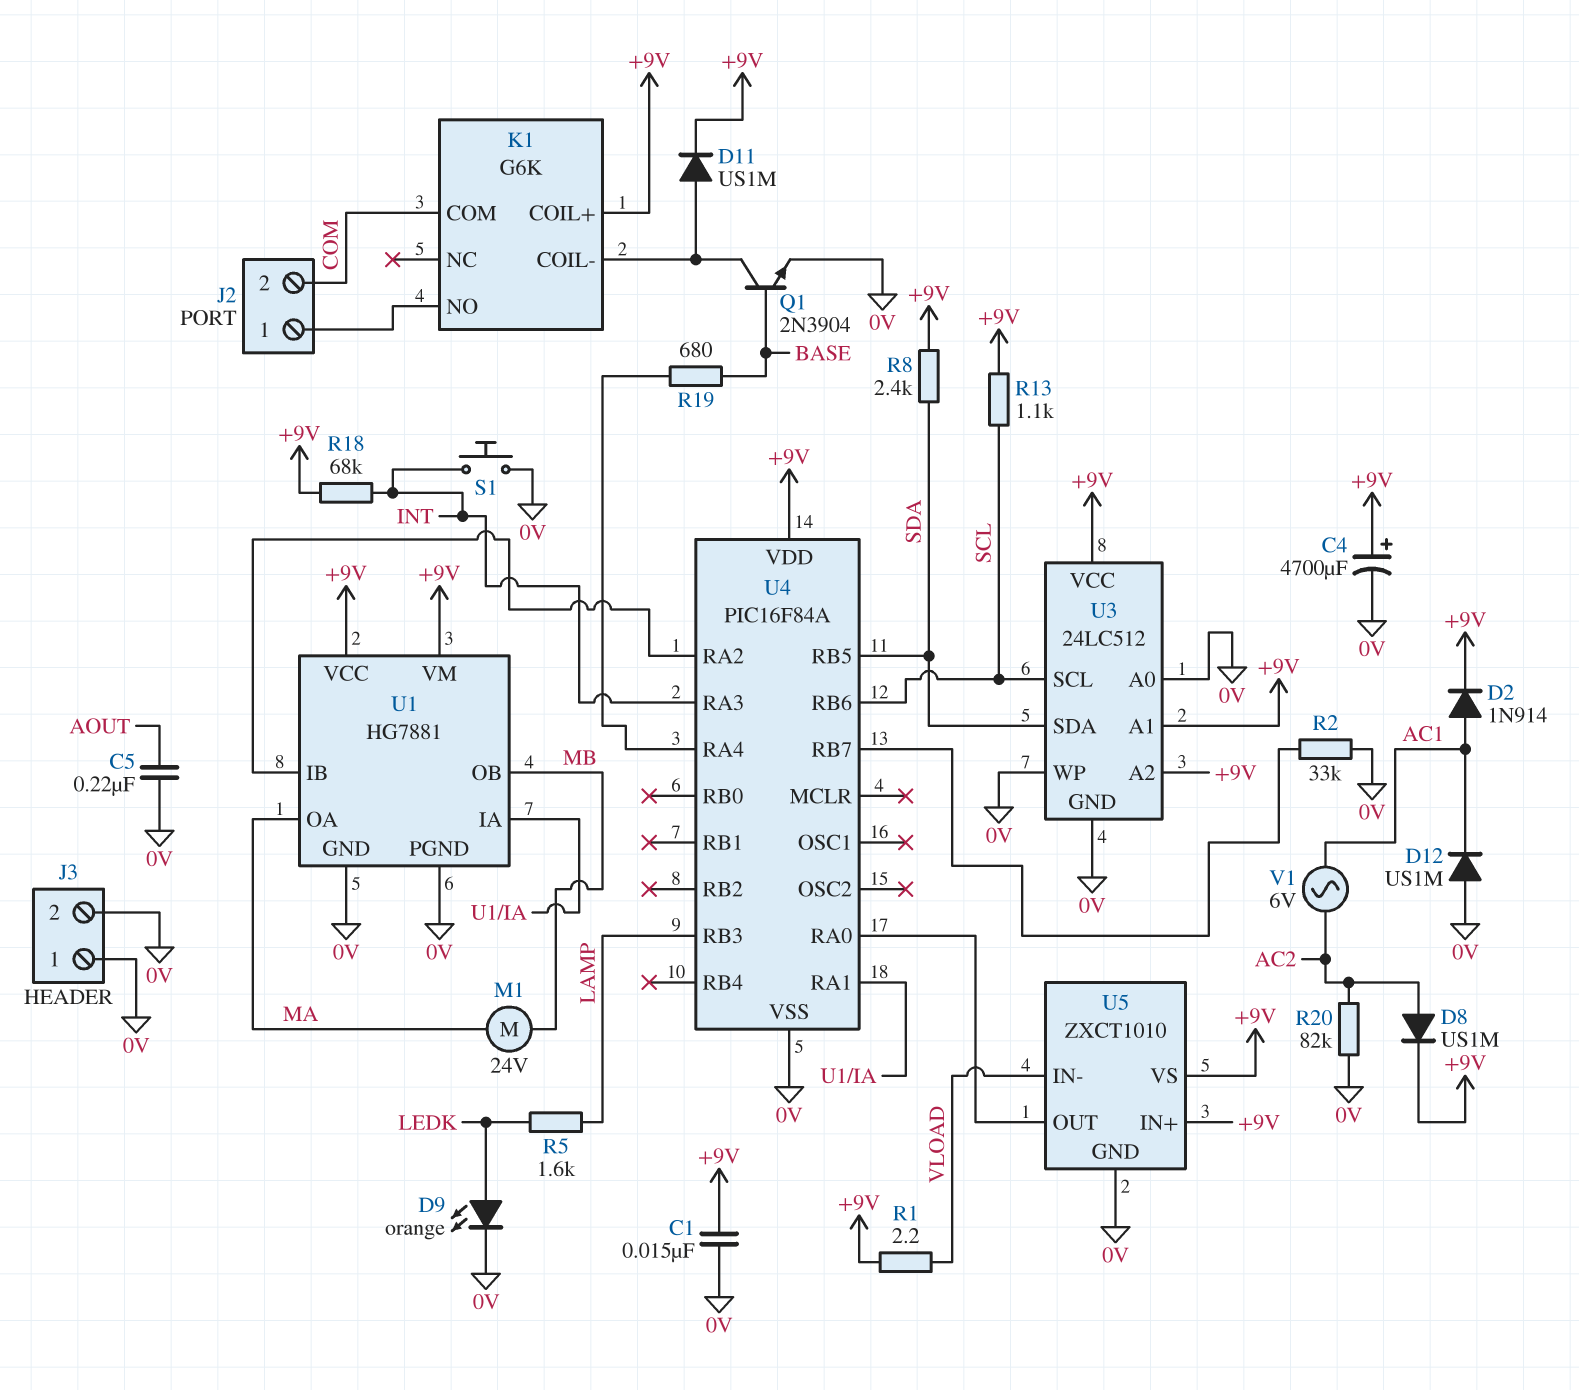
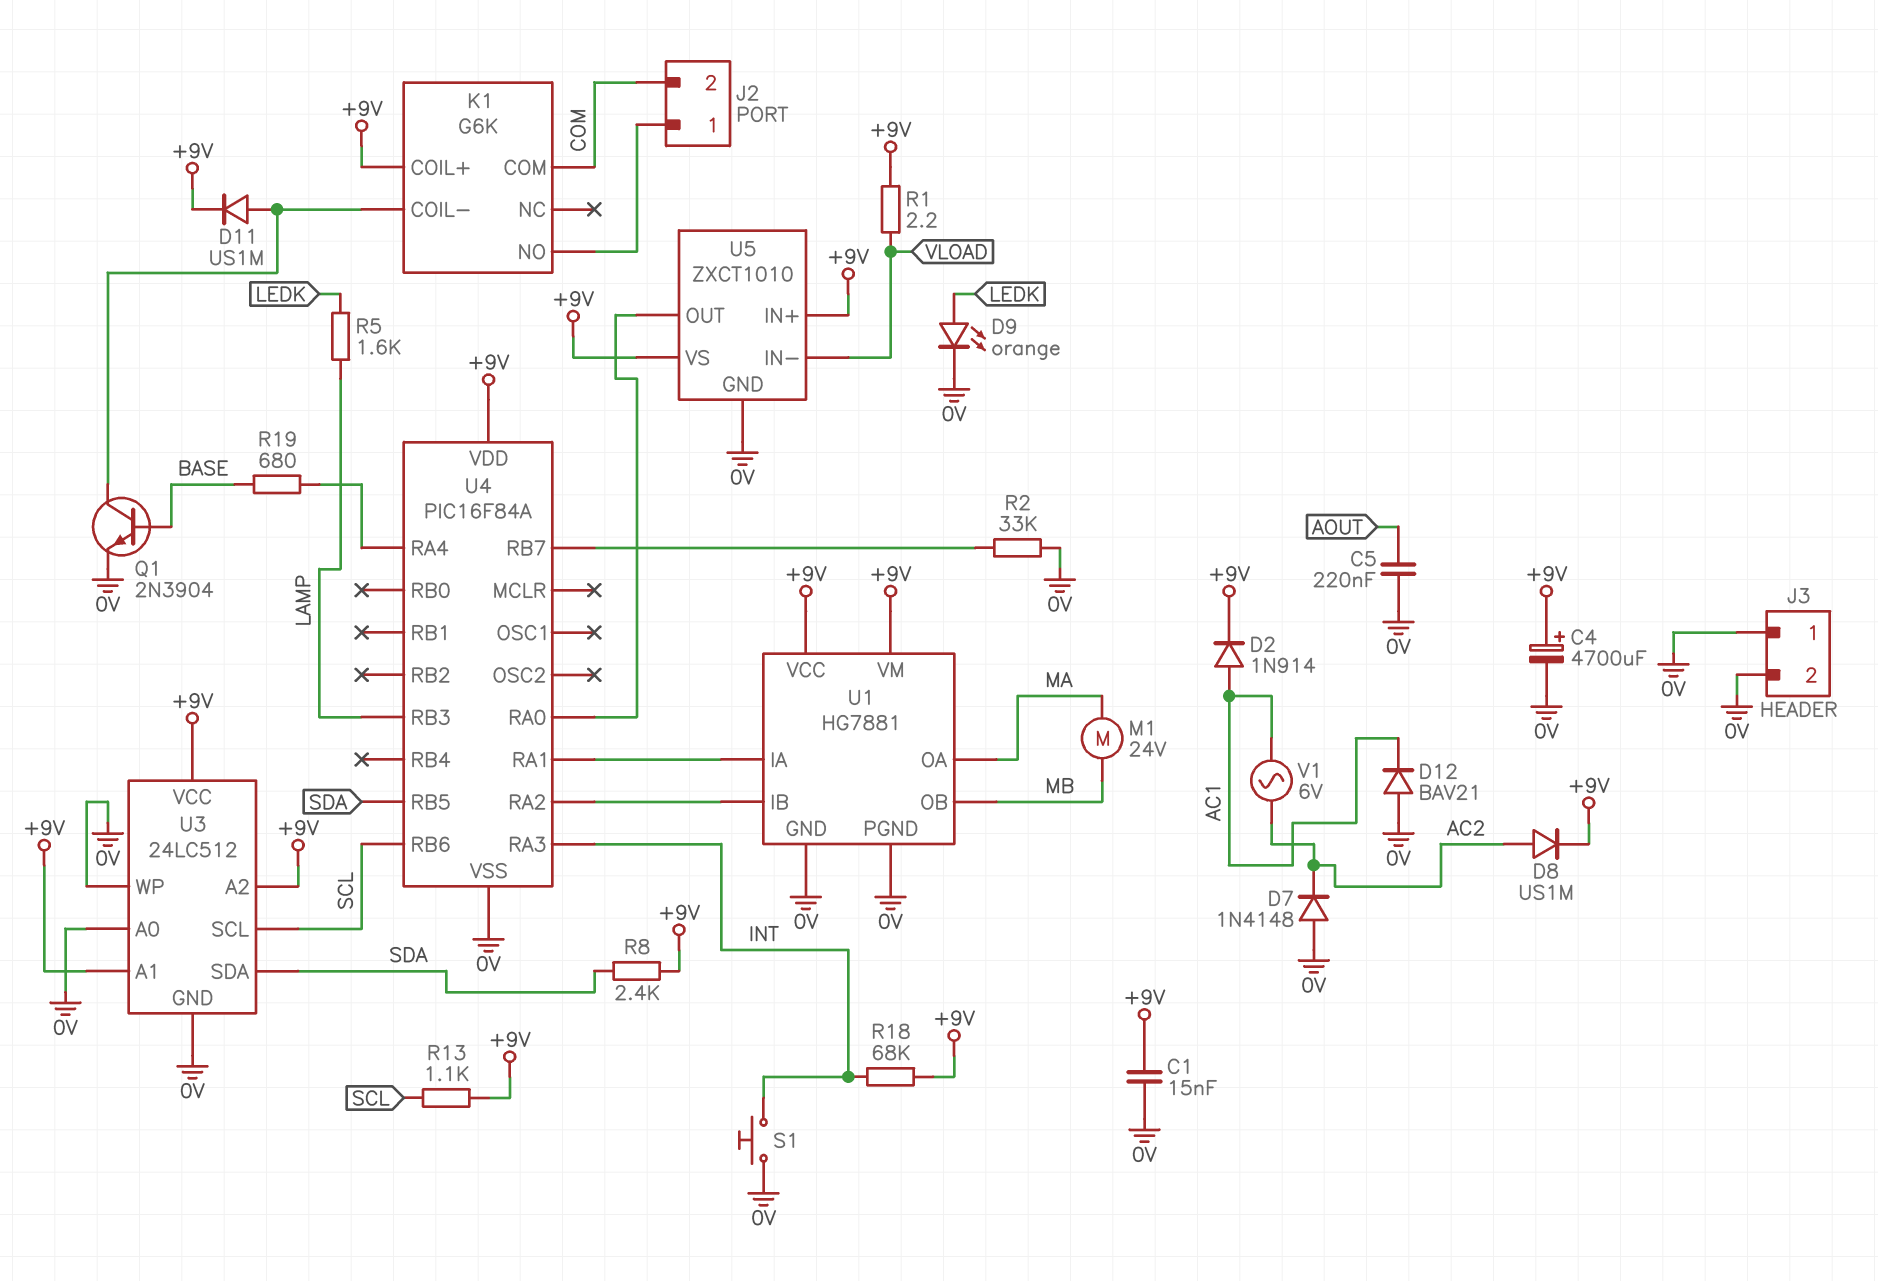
D7: none -> diode 1N4148 (A 0V, K AC2)
D12: diode US1M (A 0V, K AC1) -> diode BAV21 (A 0V, K AC1)
R20: 82k (0V, AC2) -> none

